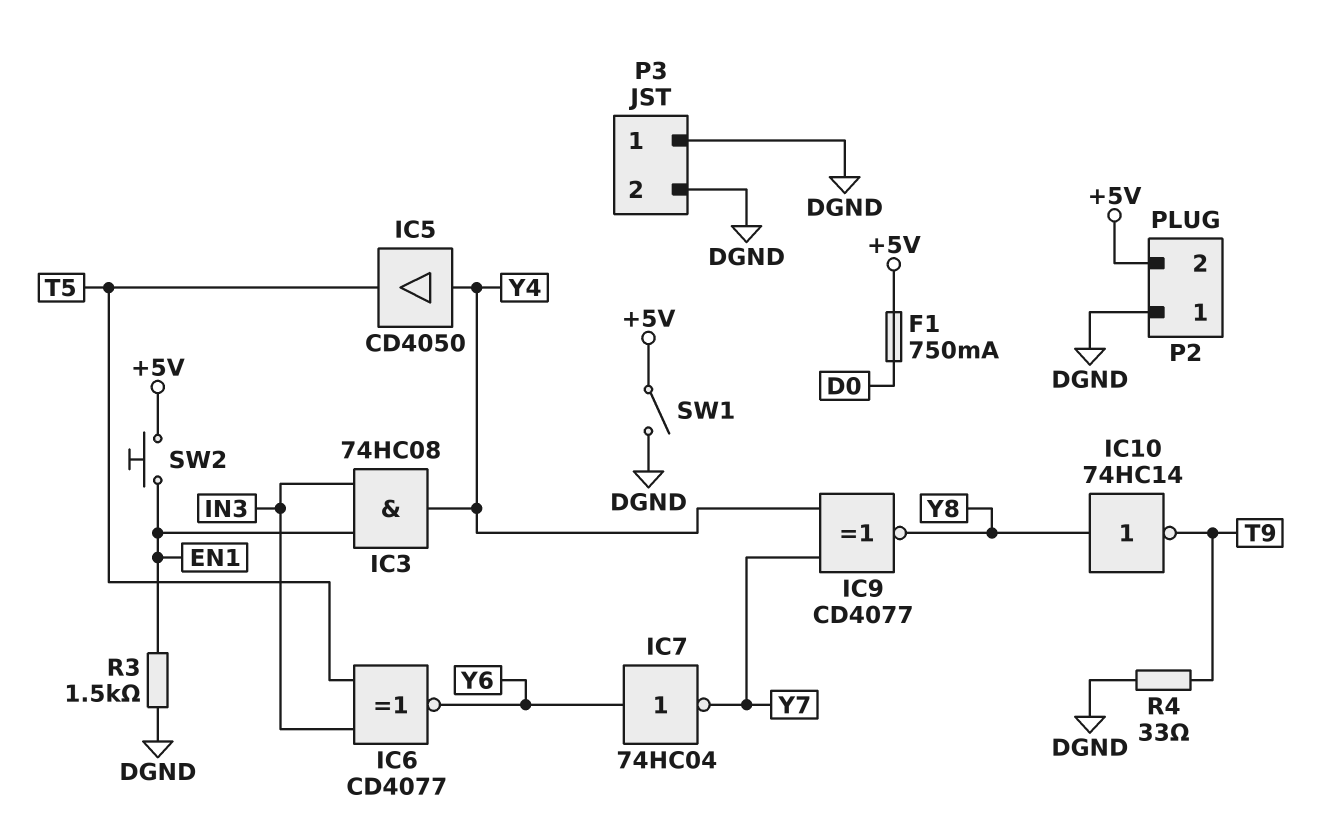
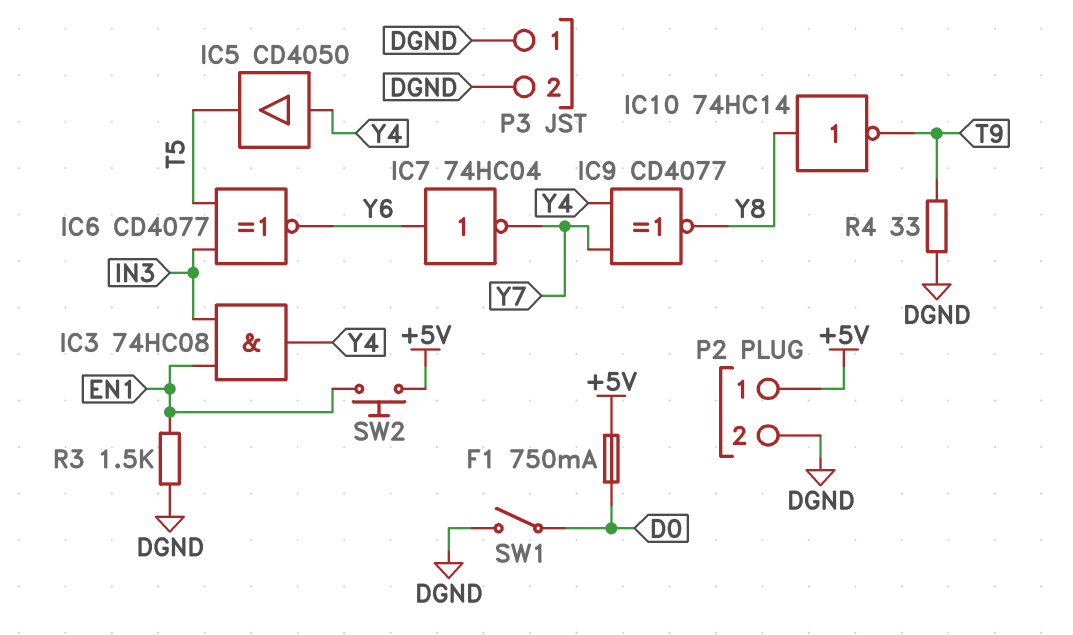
P2 pin 1: DGND -> +5V
P2 pin 2: +5V -> DGND
SW1: switch (+5V, DGND) -> switch (D0, DGND)

